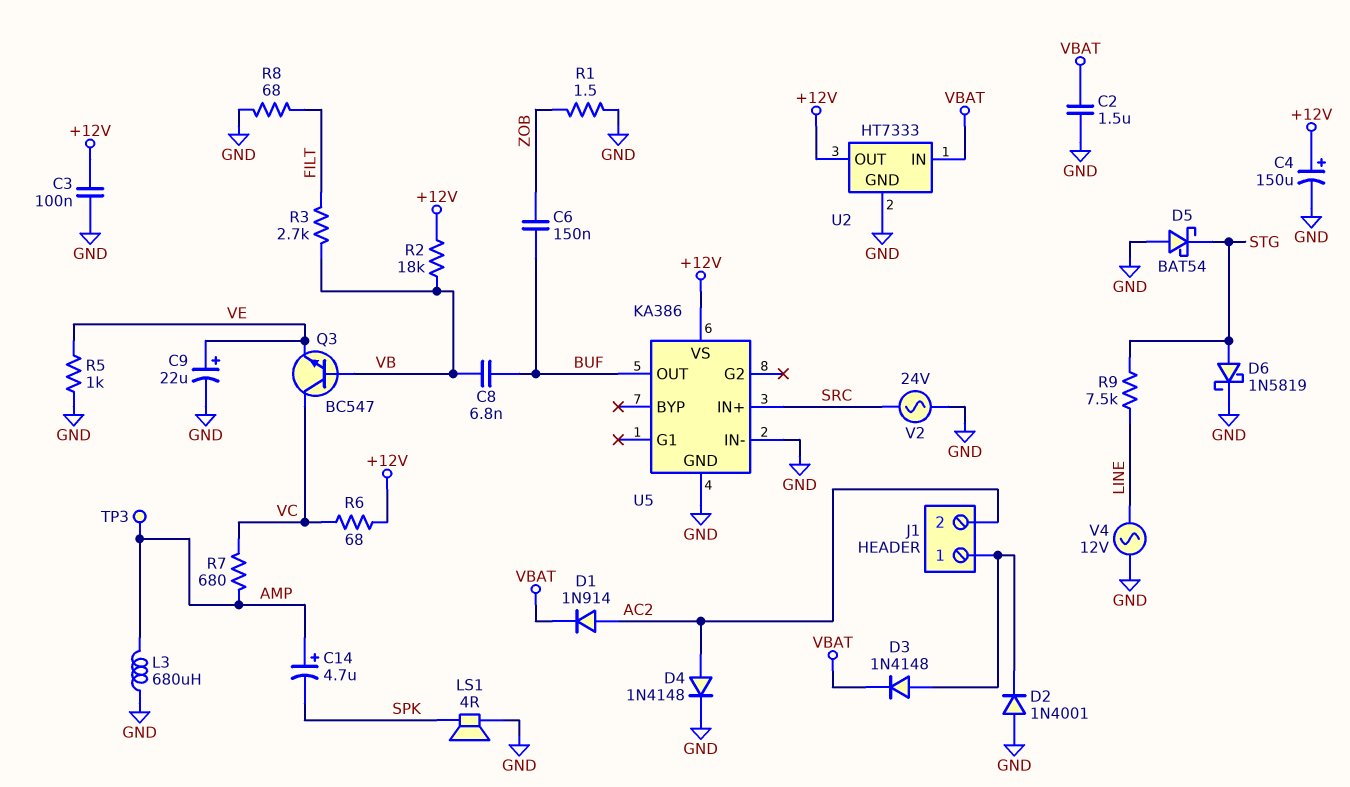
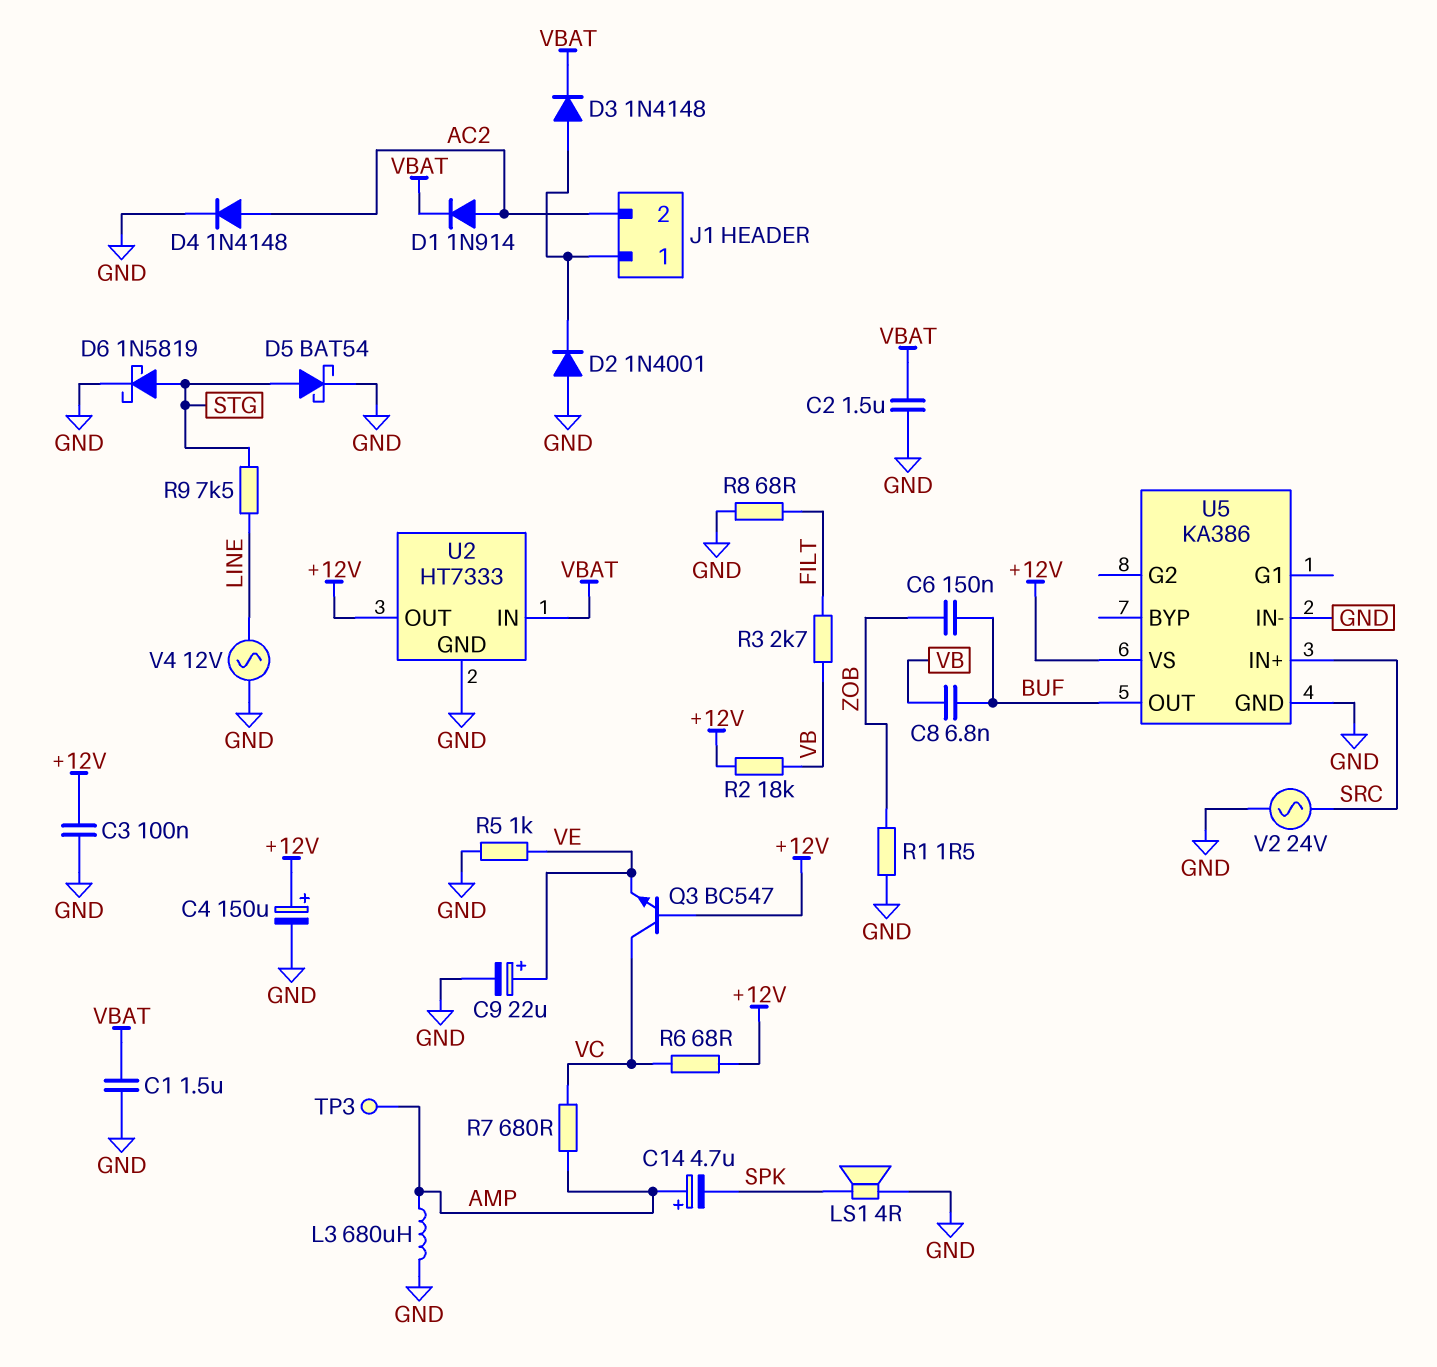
C1: none -> 1.5uF (GND, VBAT)
D5: schottky BAT54 (A GND, K STG) -> schottky BAT54 (A STG, K GND)
Q3: NPN BC547 (B VB, C VC, E VE) -> NPN BC547 (B +12V, C VC, E VE)

